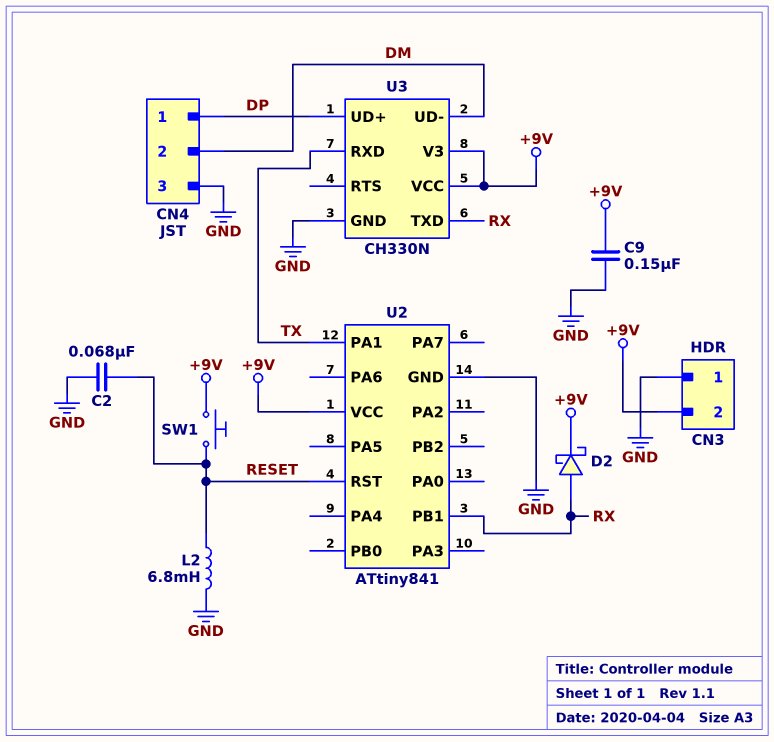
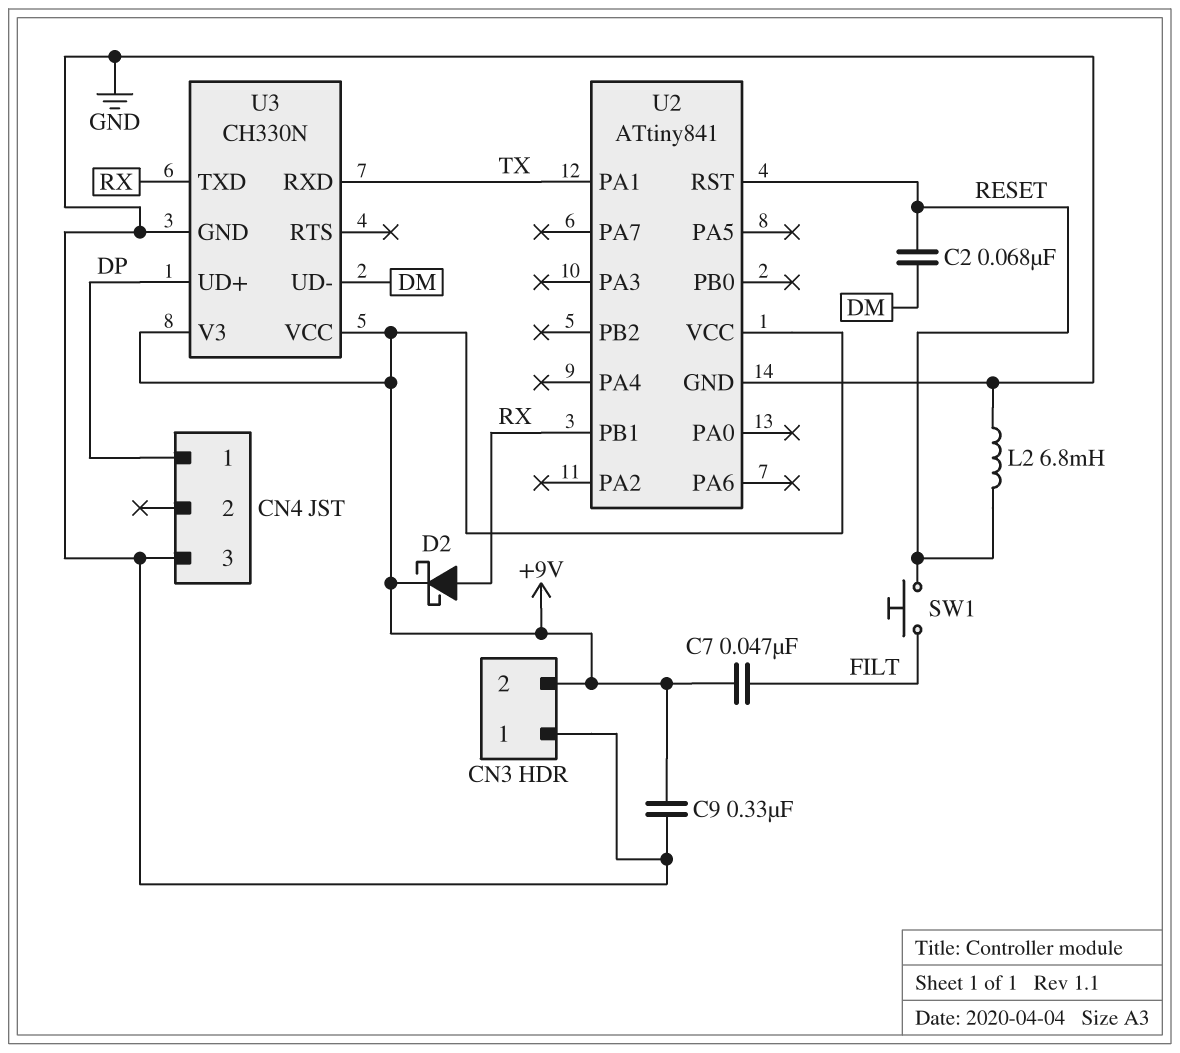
C2: 68nF (GND, RESET) -> 68nF (DM, RESET)
C7: none -> 47nF (+9V, FILT)
C9: 150nF (+9V, GND) -> 330nF (+9V, GND)
CN4 pin 2: DM -> none
SW1: button (+9V, RESET) -> button (FILT, RESET)

